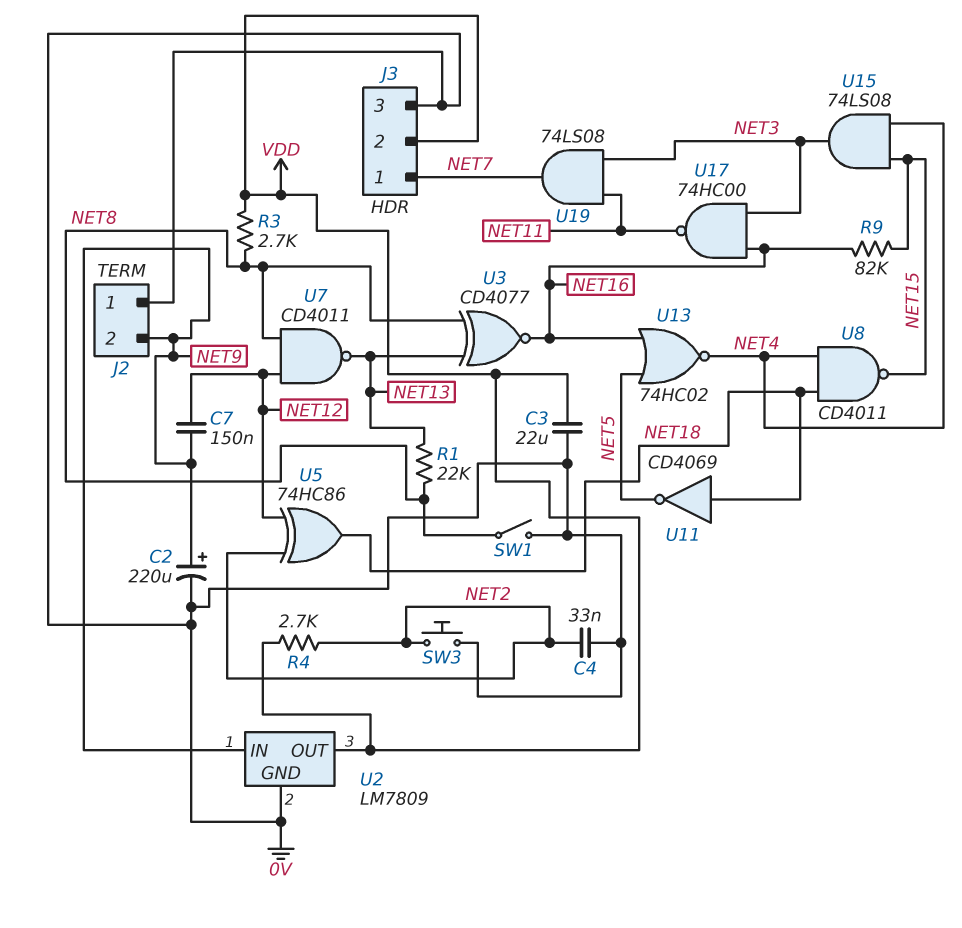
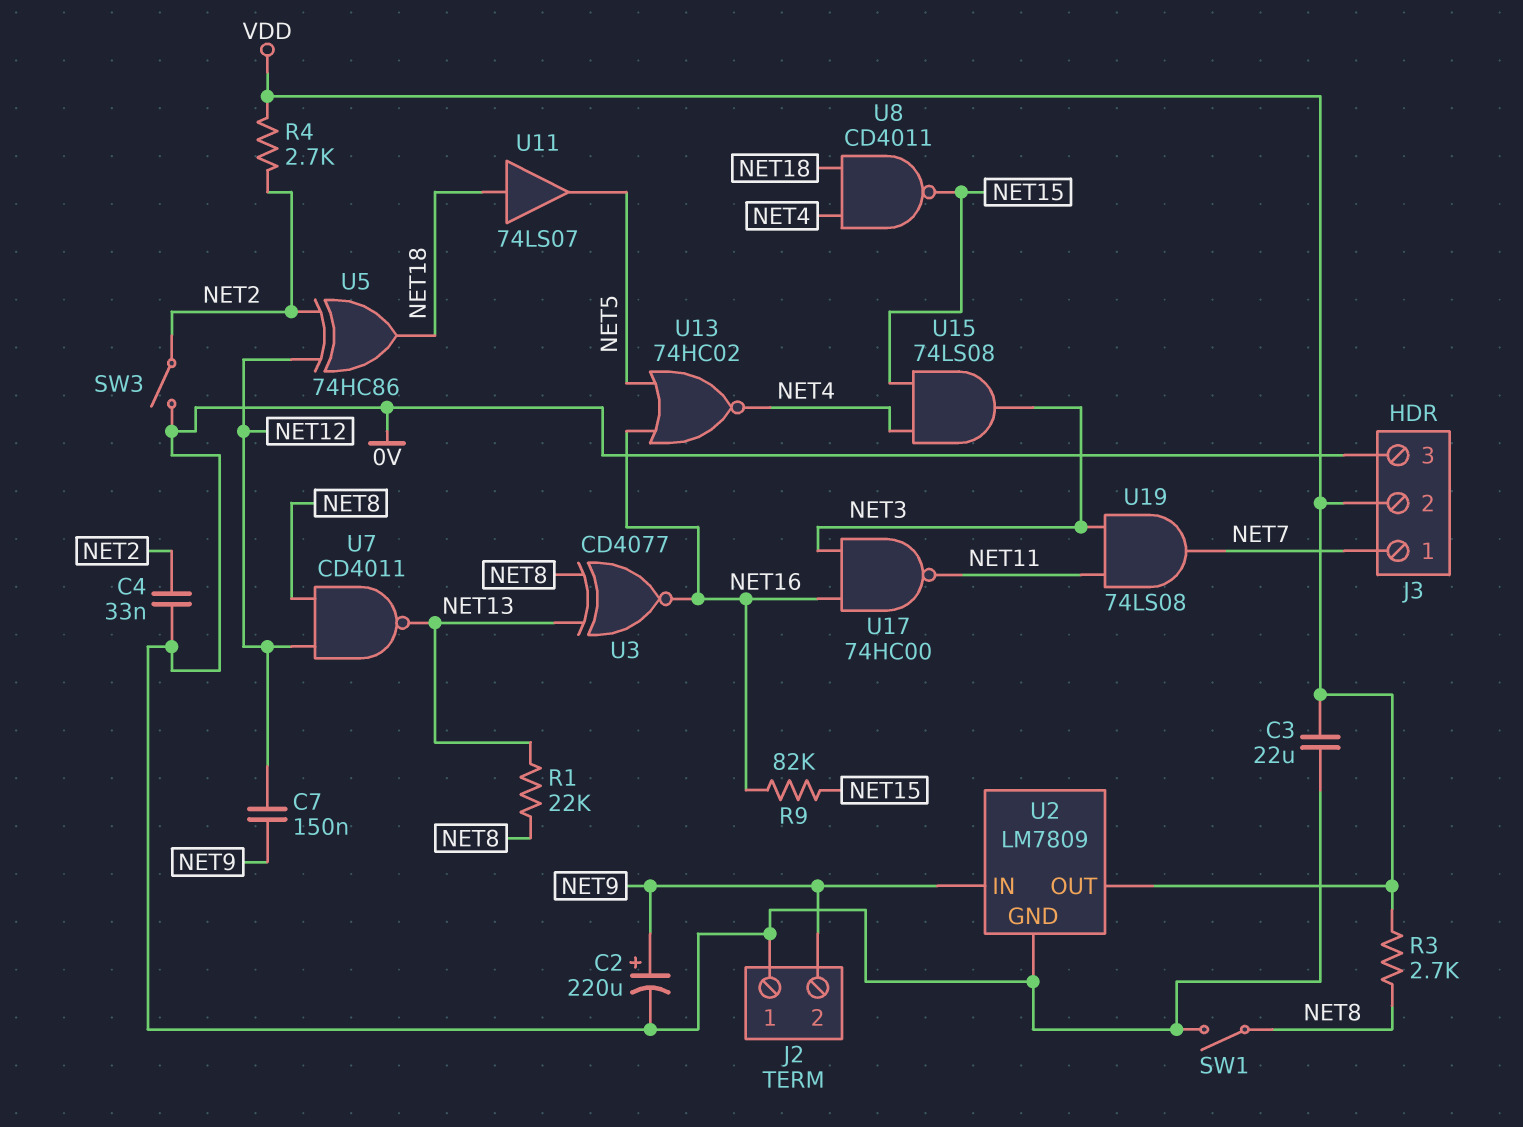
SW3: button (0V, NET2) -> switch (0V, NET2)
U11: NOT CD4069 (in NET18, out NET5) -> buffer 74LS07 (in NET18, out NET5)

